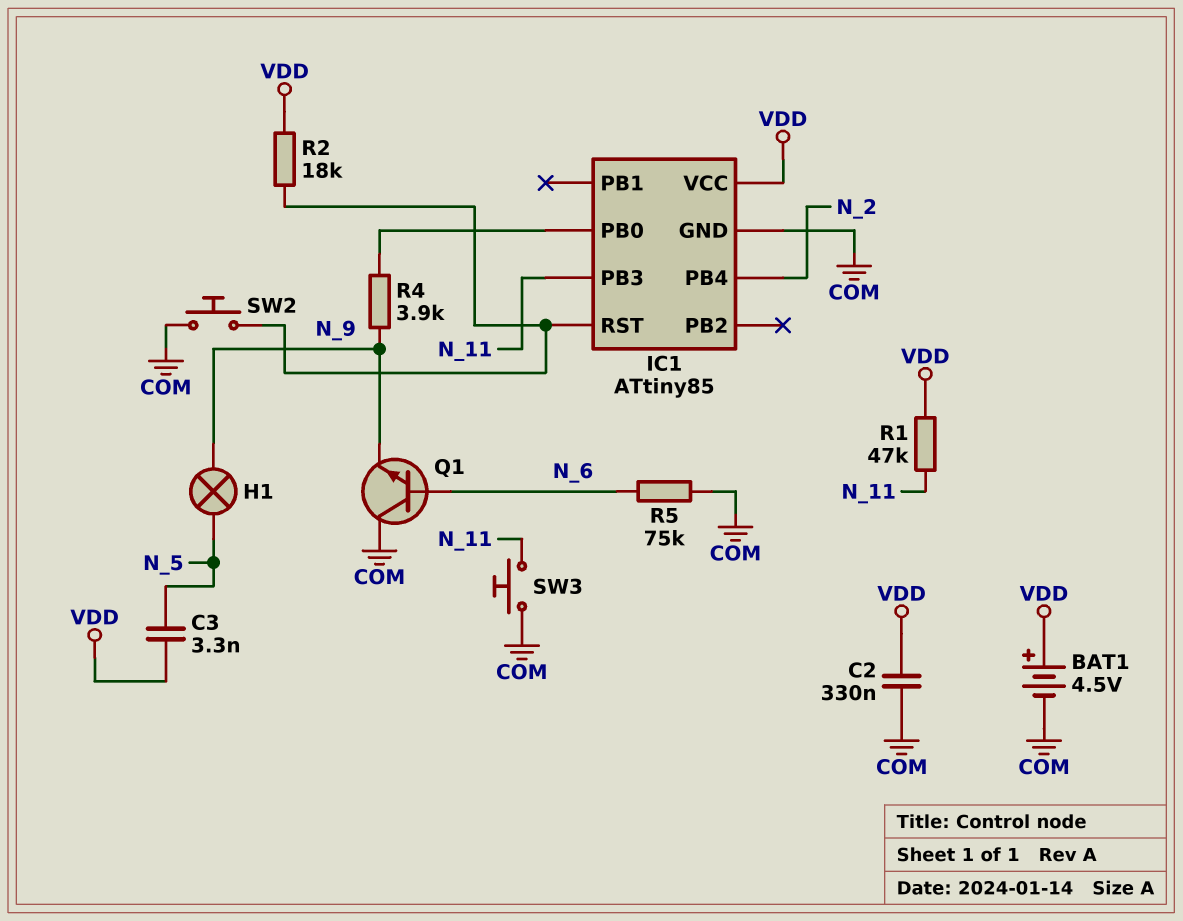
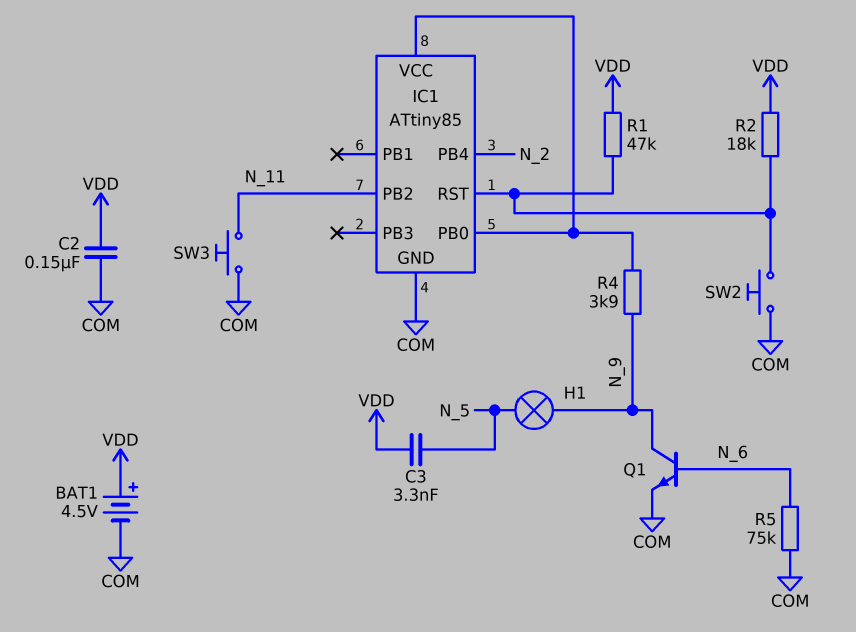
C2: 330nF (COM, VDD) -> 150nF (COM, VDD)
IC1 pin PB2: none -> N_11
IC1 pin PB3: N_11 -> none
IC1 pin VCC: VDD -> IC1/PB0
Q1: NPN (B N_6, C COM, E N_9) -> NPN (B N_6, C N_9, E COM)
R1: 47k (N_11, VDD) -> 47k (IC1/RST, VDD)

